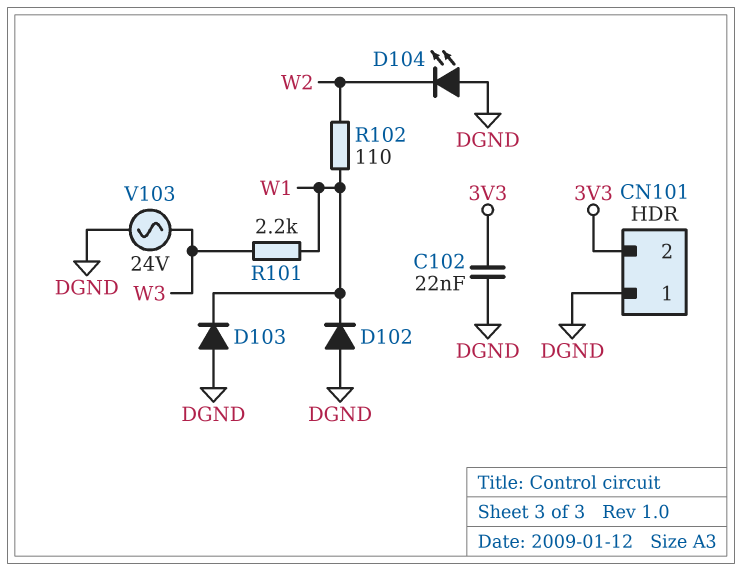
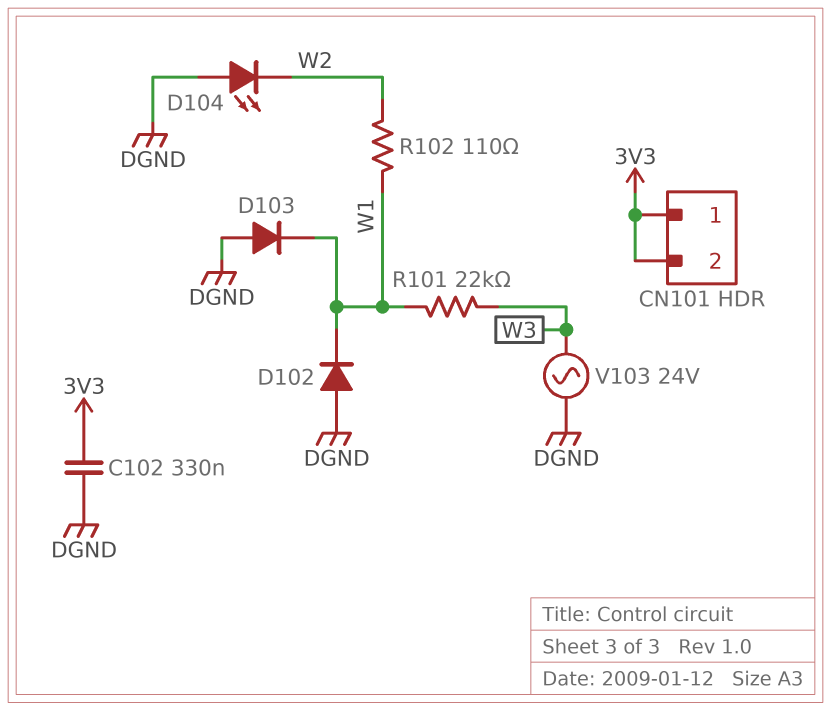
C102: 22nF (3V3, DGND) -> 330nF (3V3, DGND)
CN101 pin 1: DGND -> 3V3
R101: 2.2k (W1, W3) -> 22k (W1, W3)

